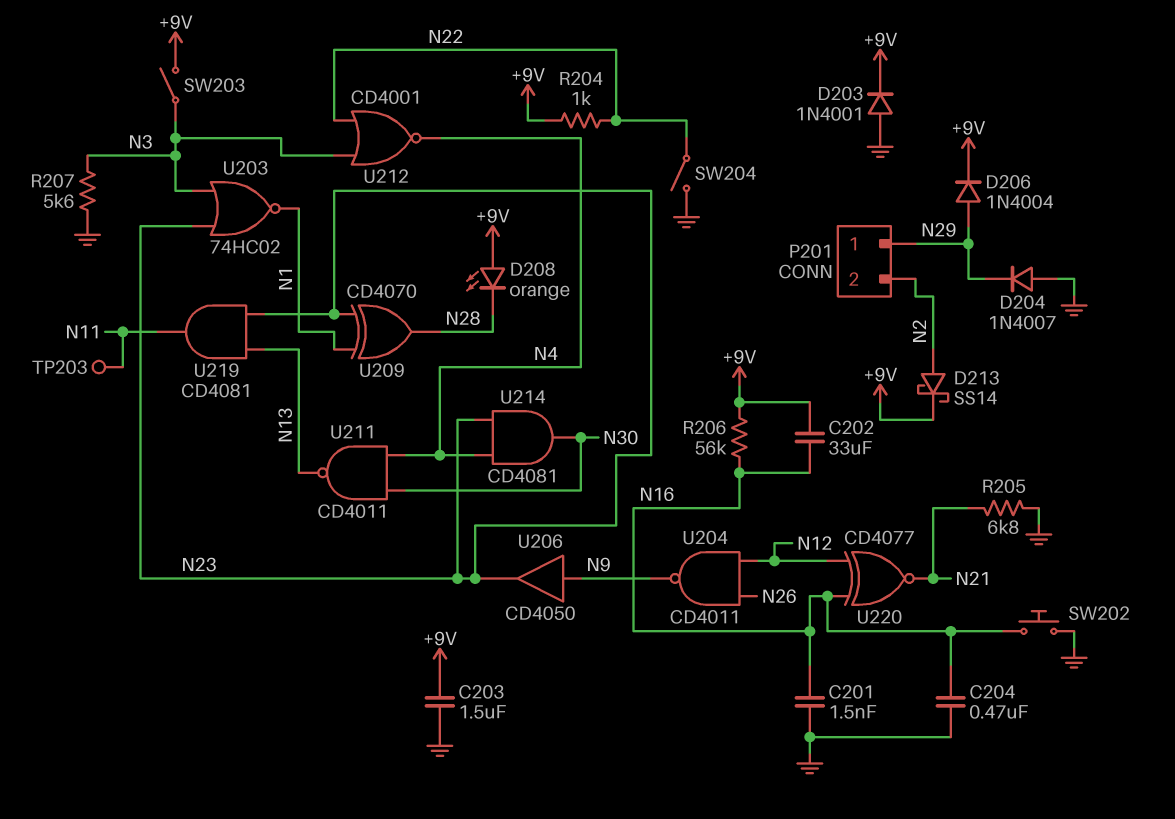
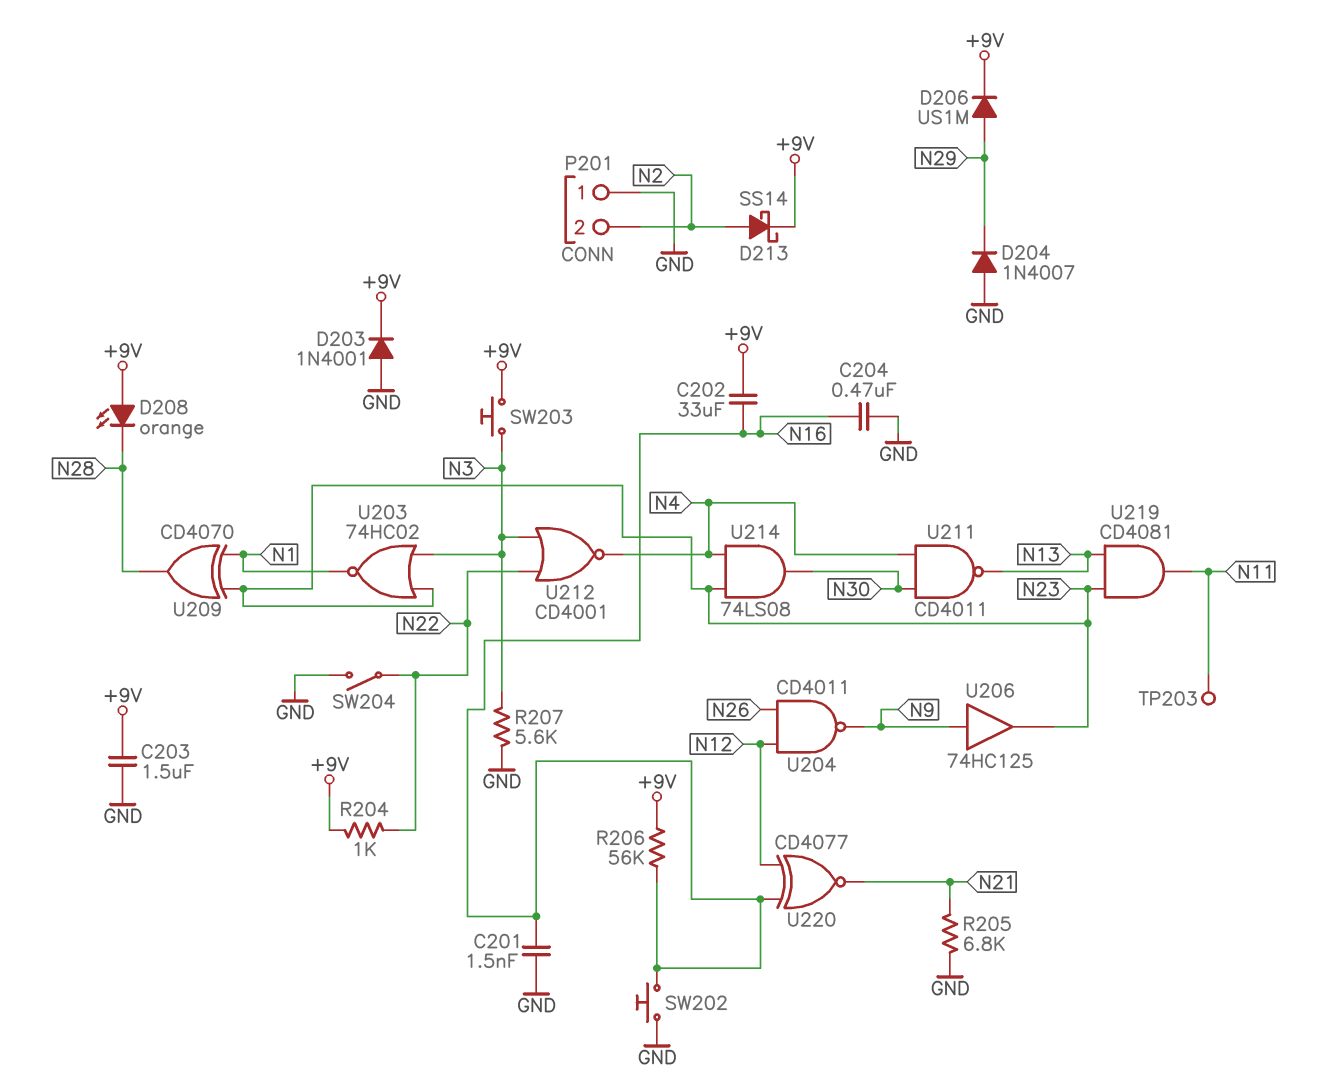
D206: diode 1N4004 (A N29, K +9V) -> diode US1M (A N29, K +9V)
P201 pin 1: N29 -> GND
SW203: switch (+9V, N3) -> button (+9V, N3)
U206: buffer CD4050 (in N9, out N23) -> buffer 74HC125 (in N9, out N23)
U214: AND CD4081 (in N4, in N23, out N30) -> AND 74LS08 (in N4, in N23, out N30)

